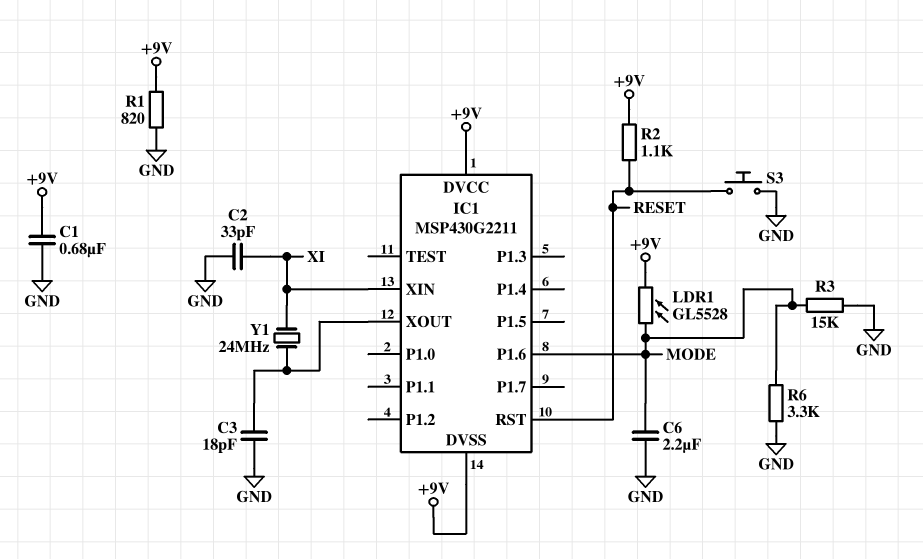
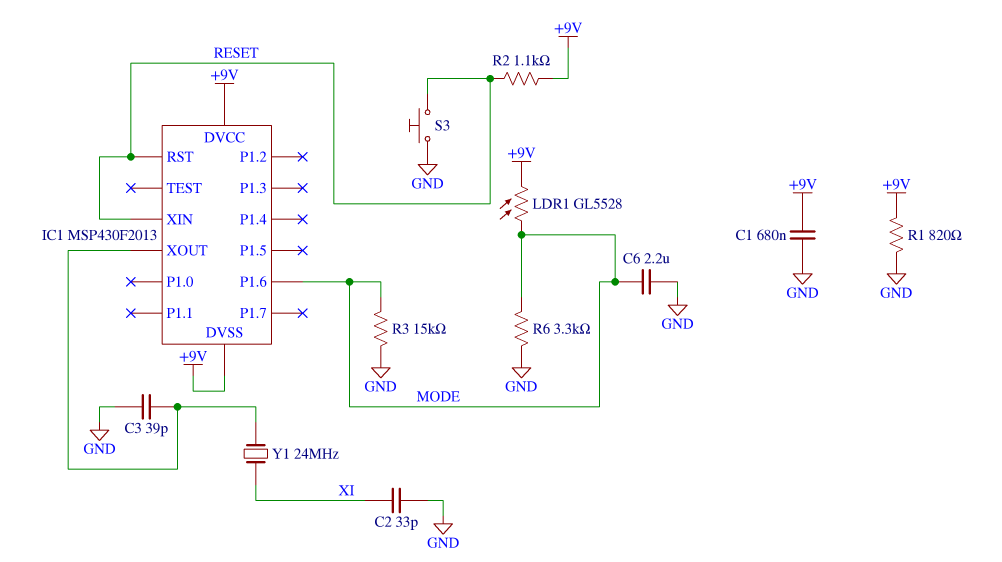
C3: 18pF (GND, IC1/XOUT) -> 39pF (GND, IC1/XOUT)
IC1: MSP430G2211 -> MSP430F2013
IC1 pin XIN: XI -> RESET

